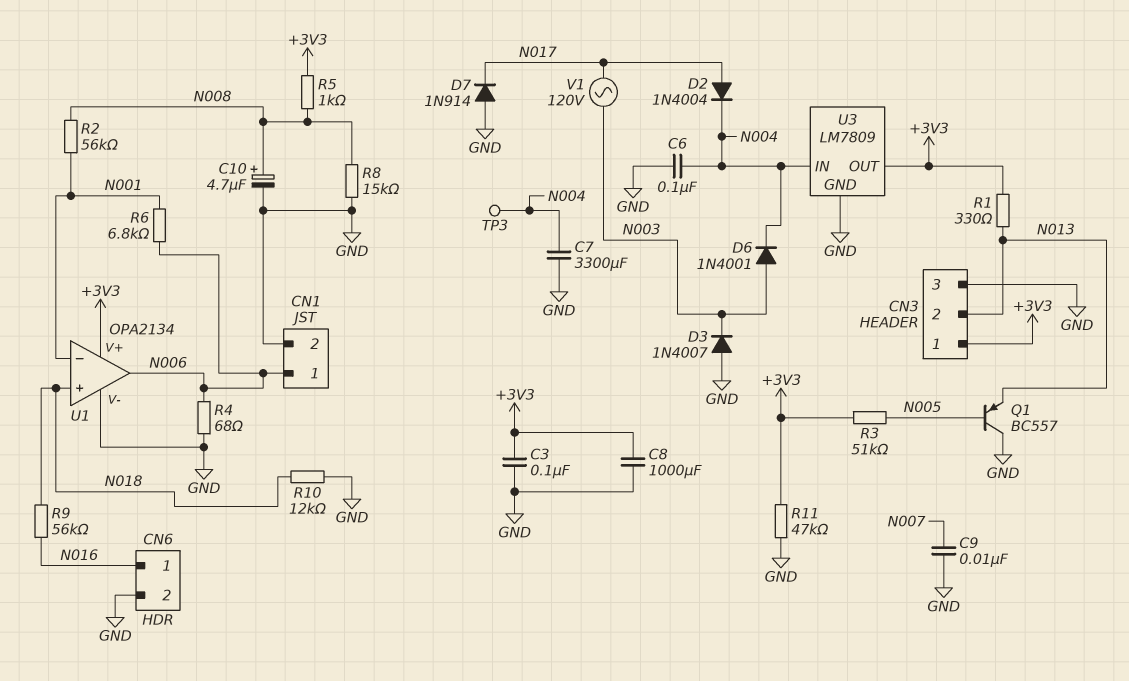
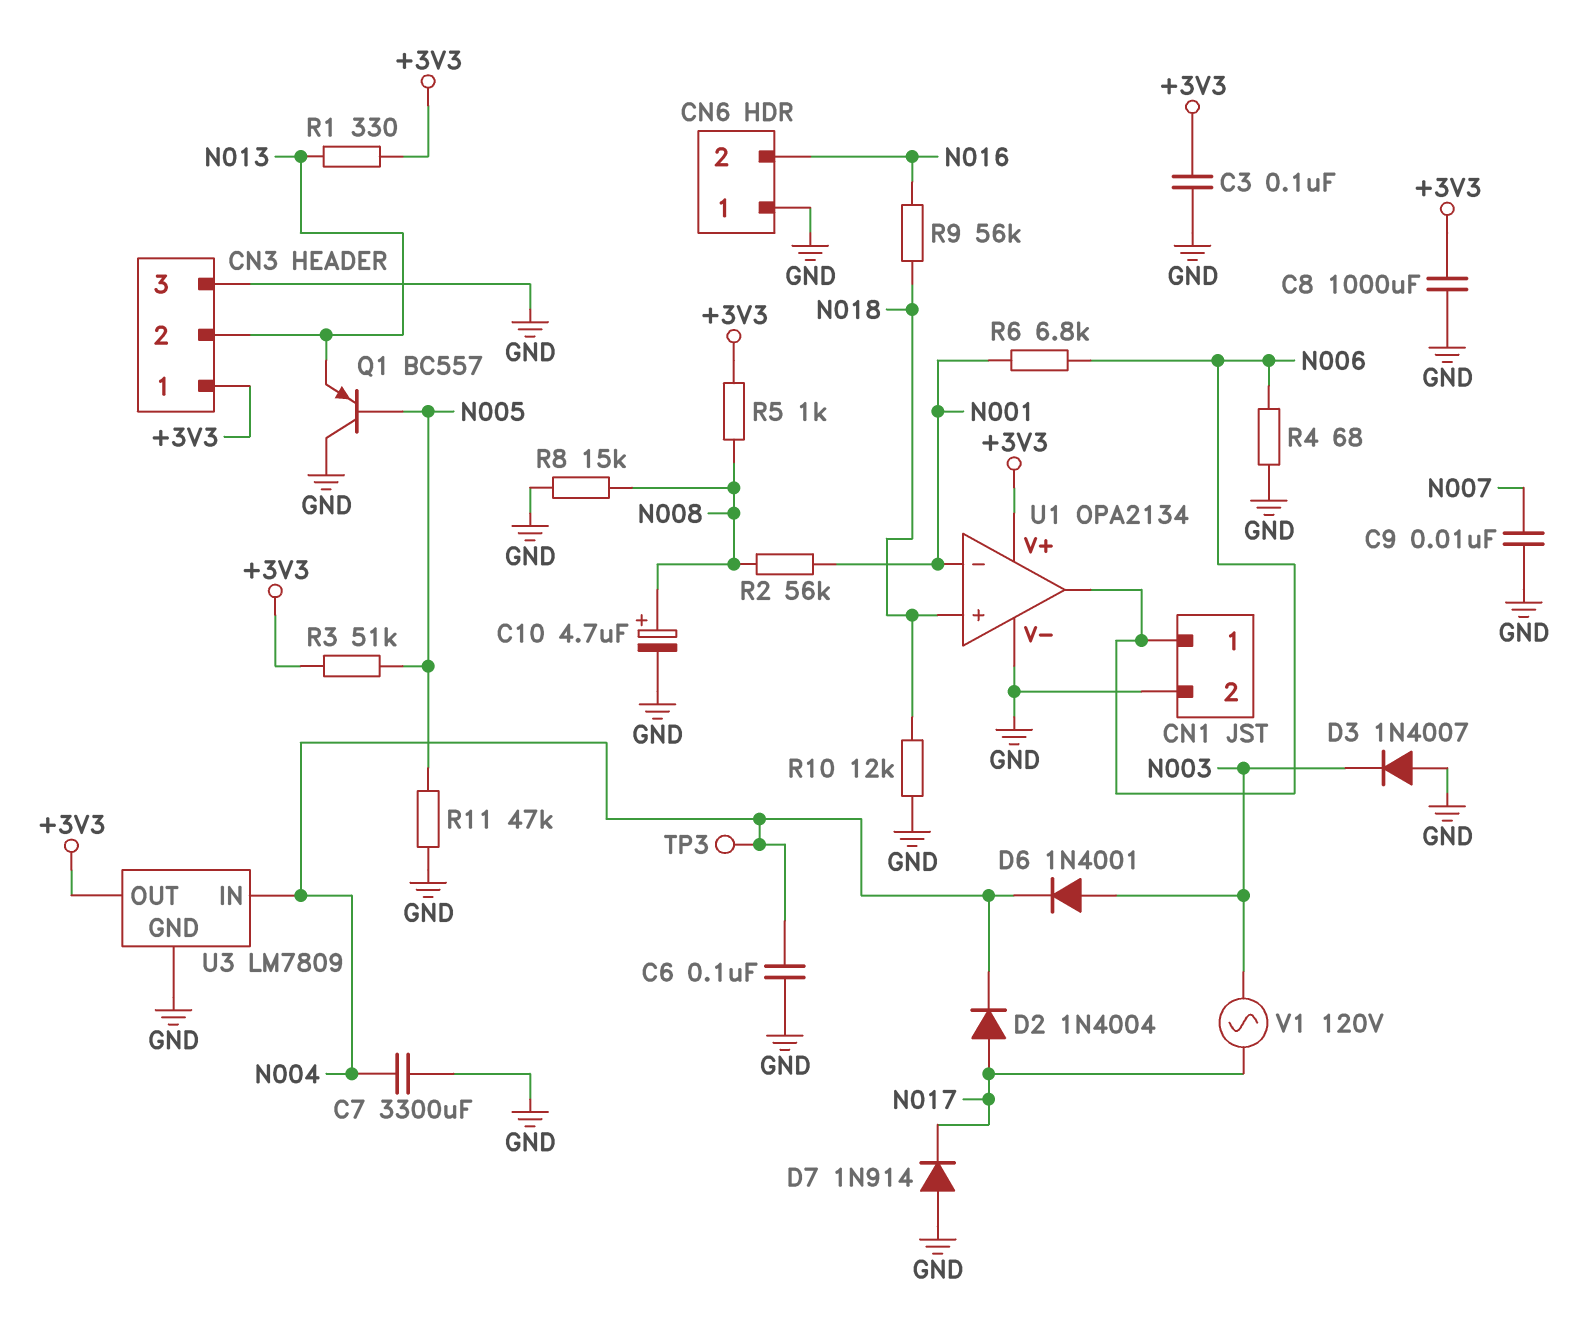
CN6 pin 1: N016 -> GND
CN6 pin 2: GND -> N016
R11: 47k (+3V3, GND) -> 47k (GND, N005)

